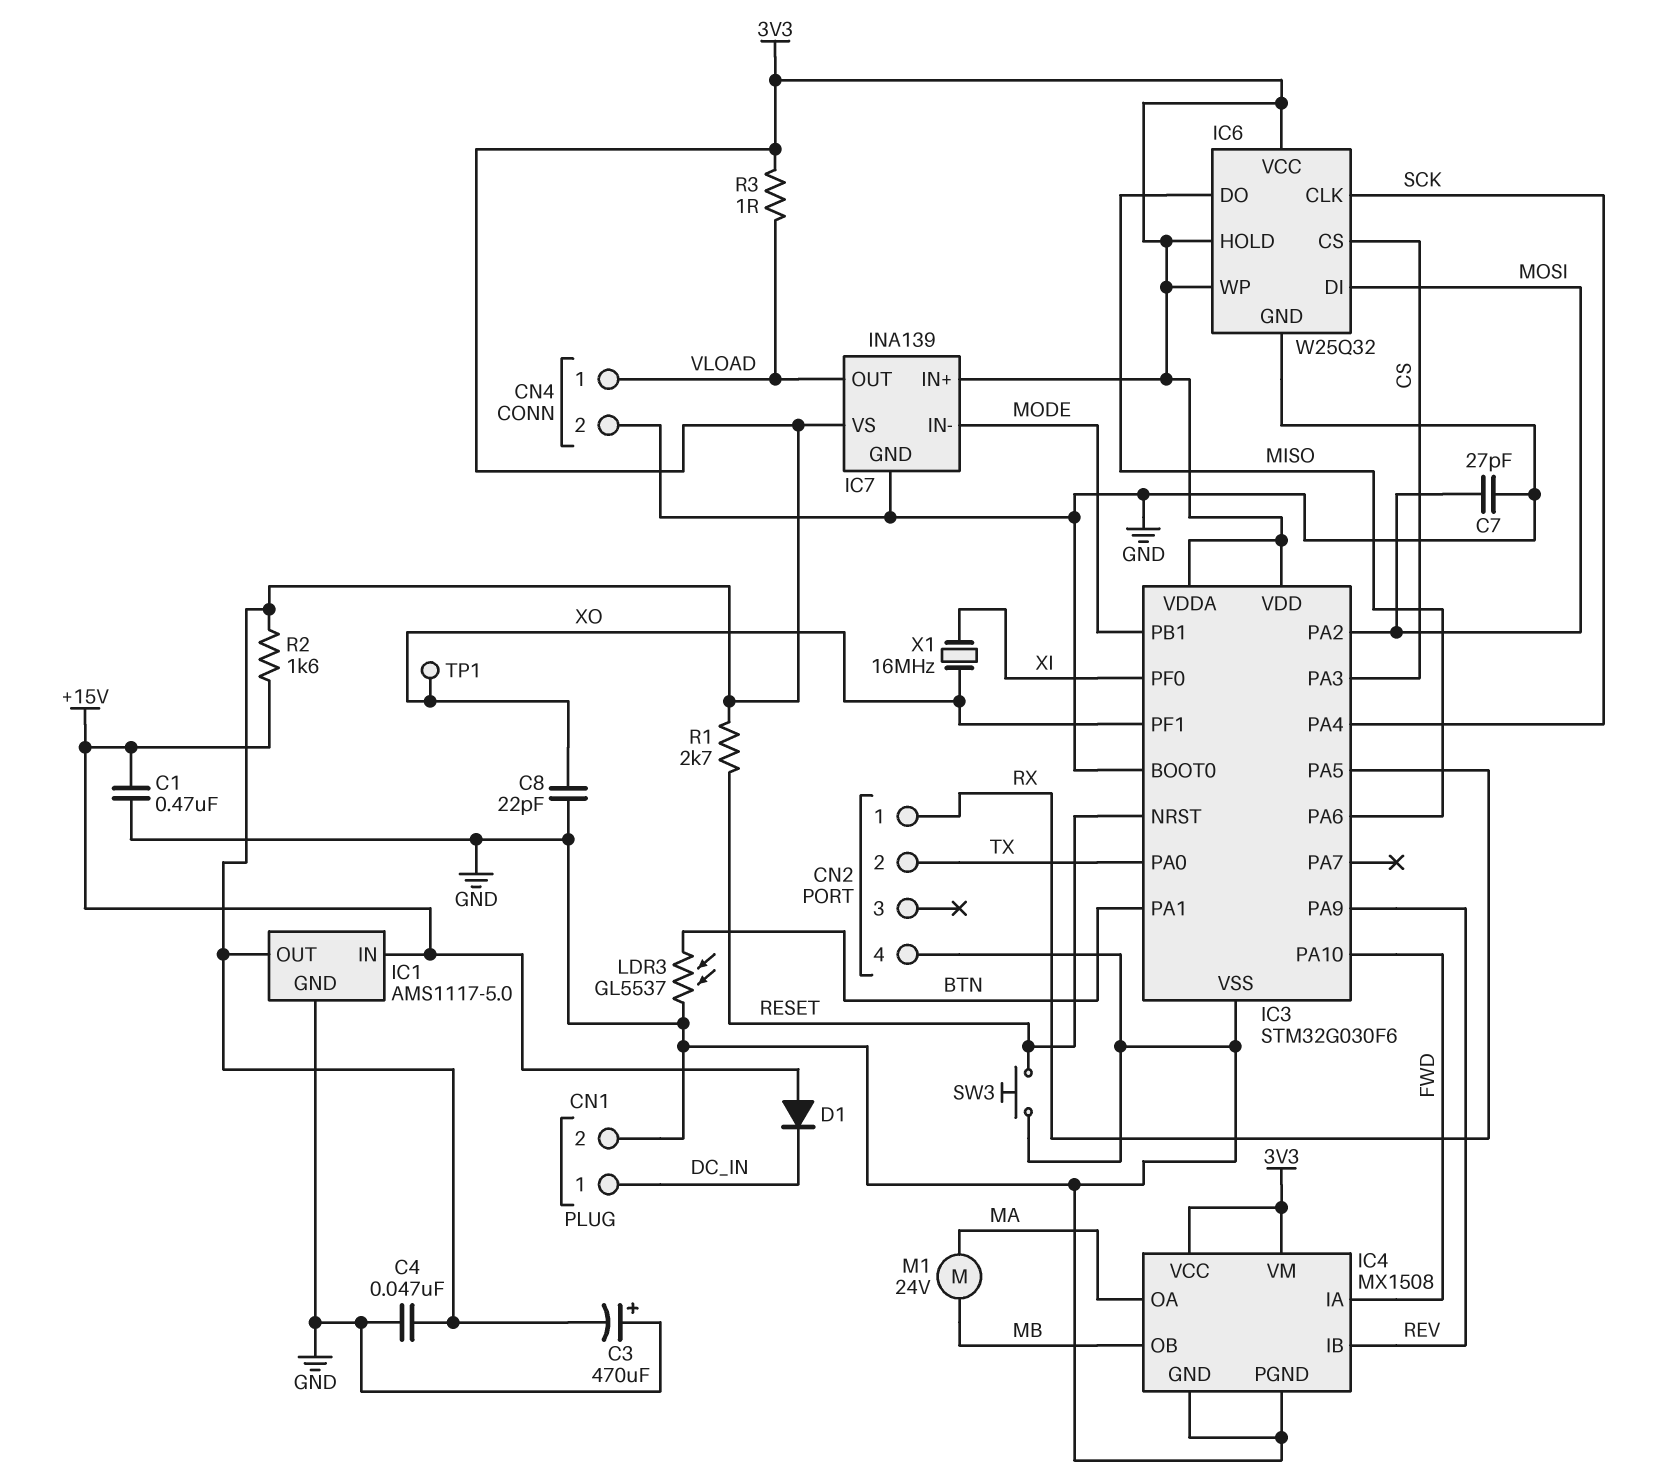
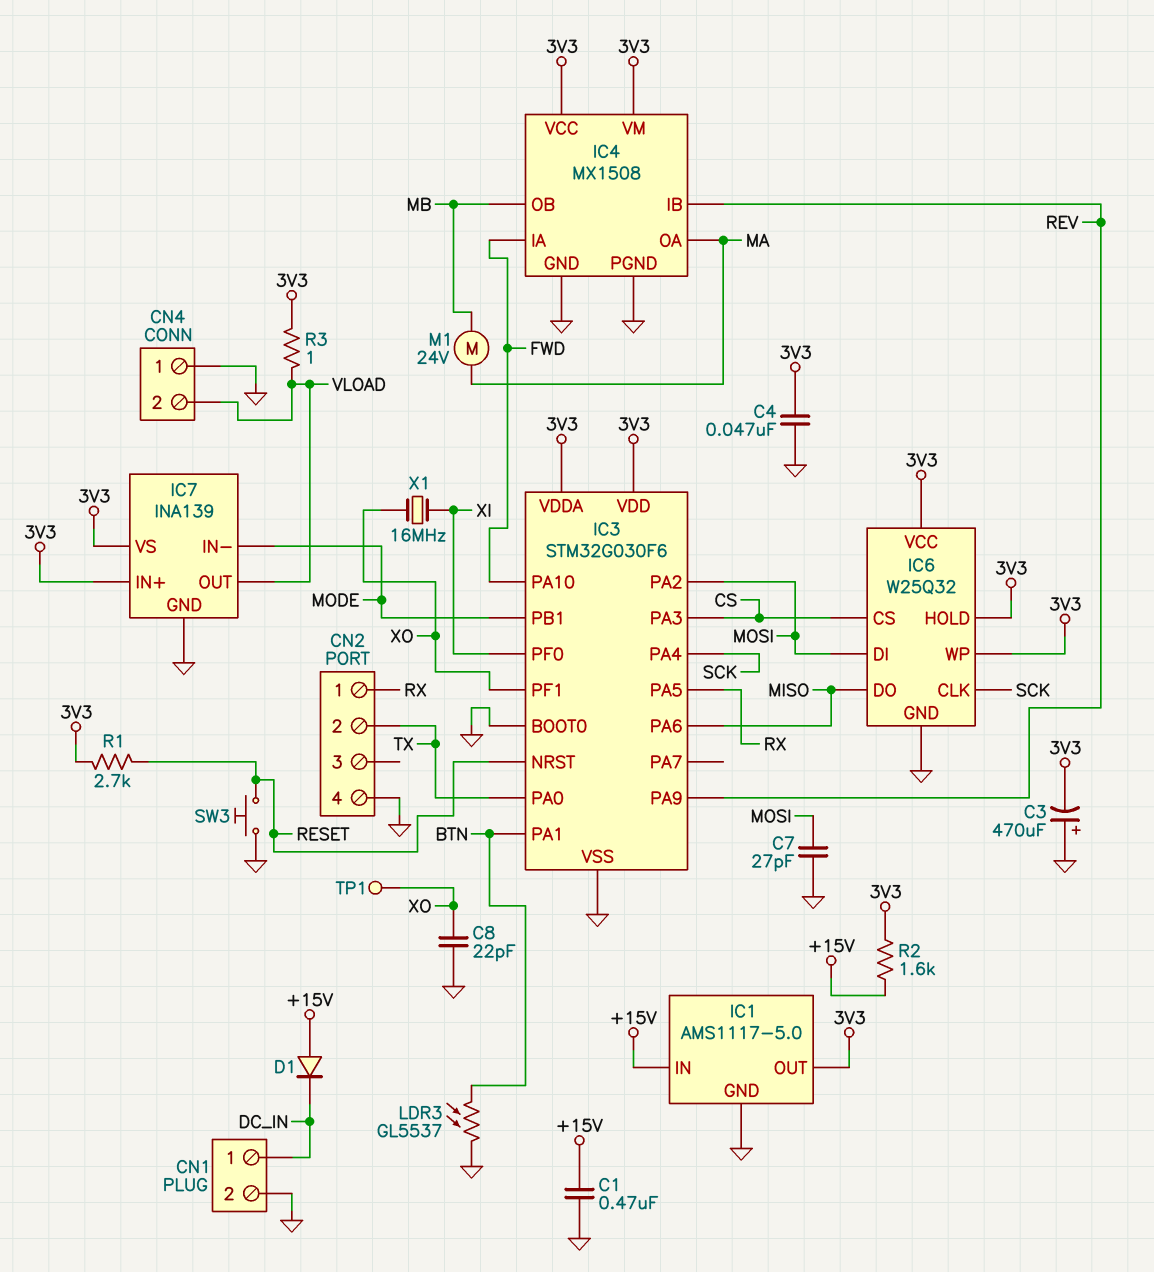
CN4 pin 1: VLOAD -> GND
CN4 pin 2: GND -> VLOAD

